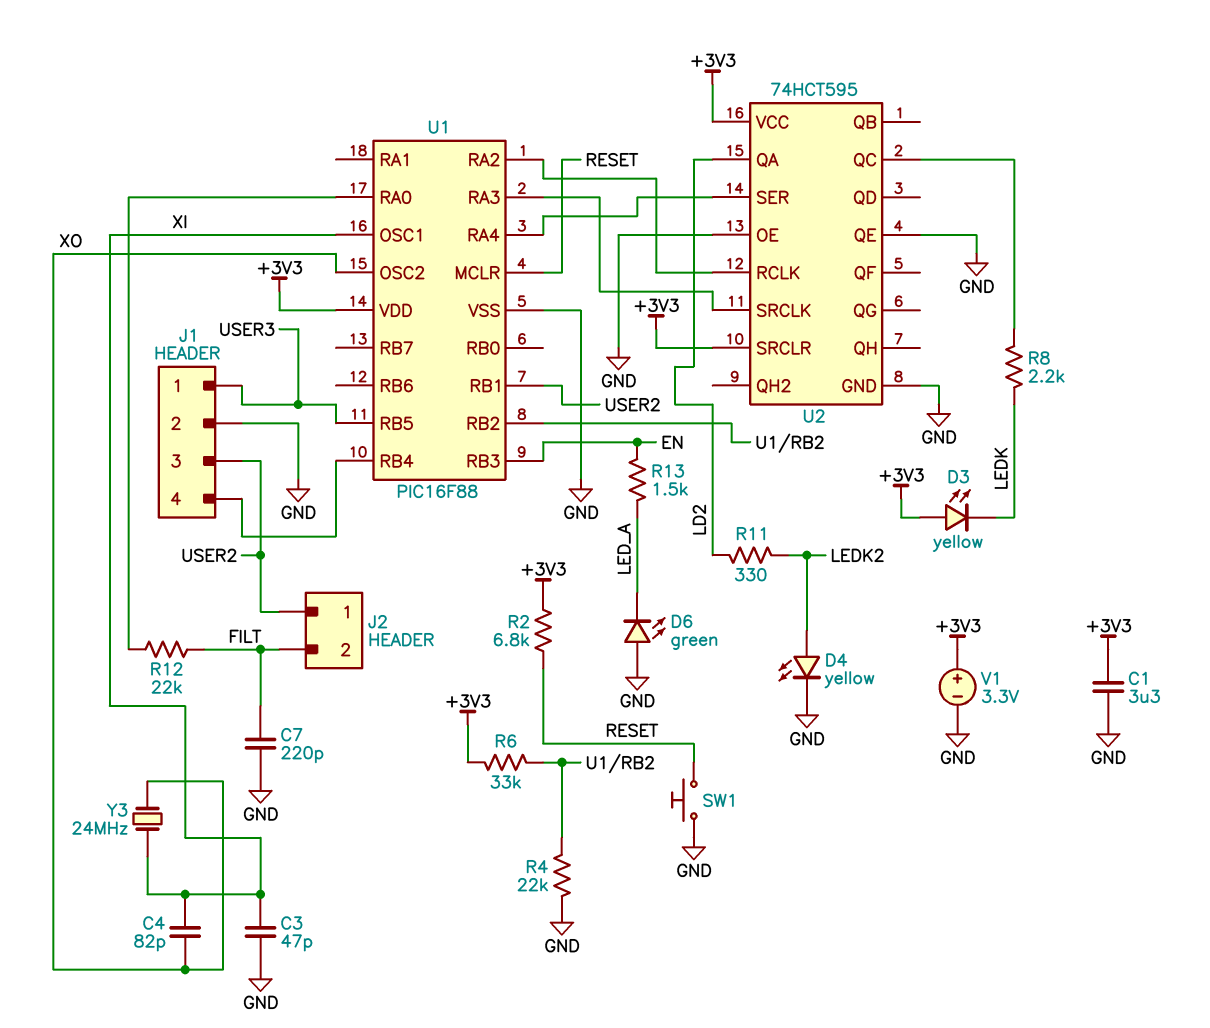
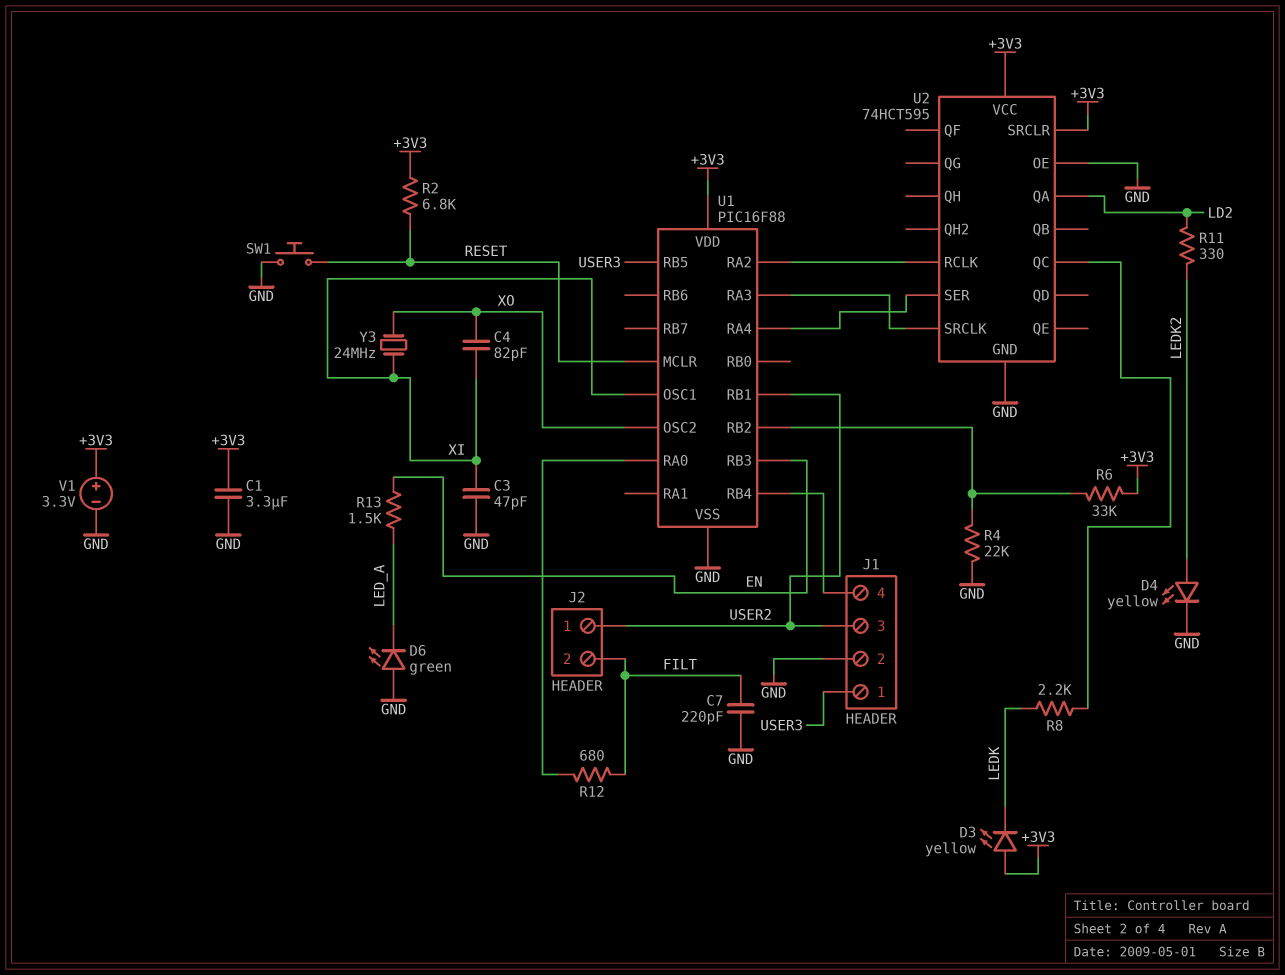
R12: 22k (FILT, U1/RA0) -> 680 (FILT, U1/RA0)
U2 pin QE: GND -> none

